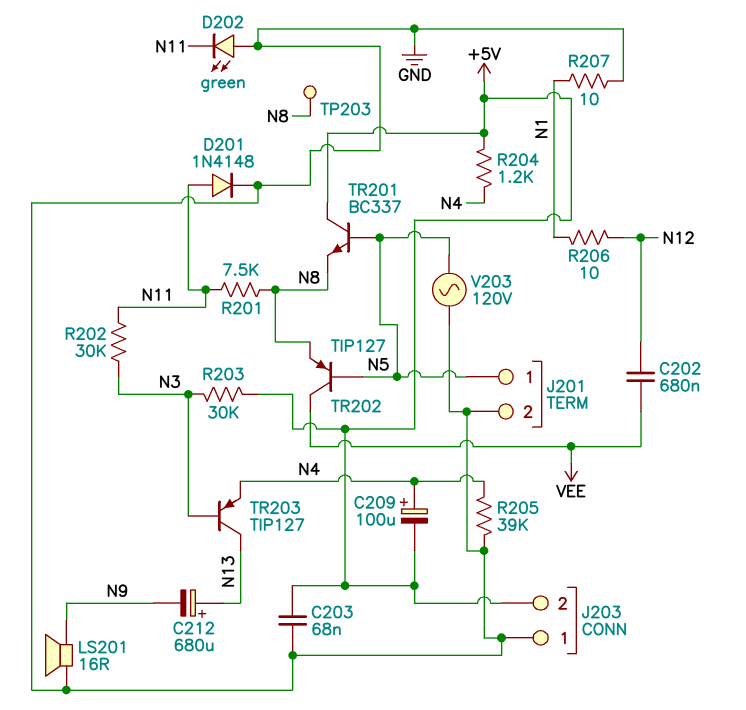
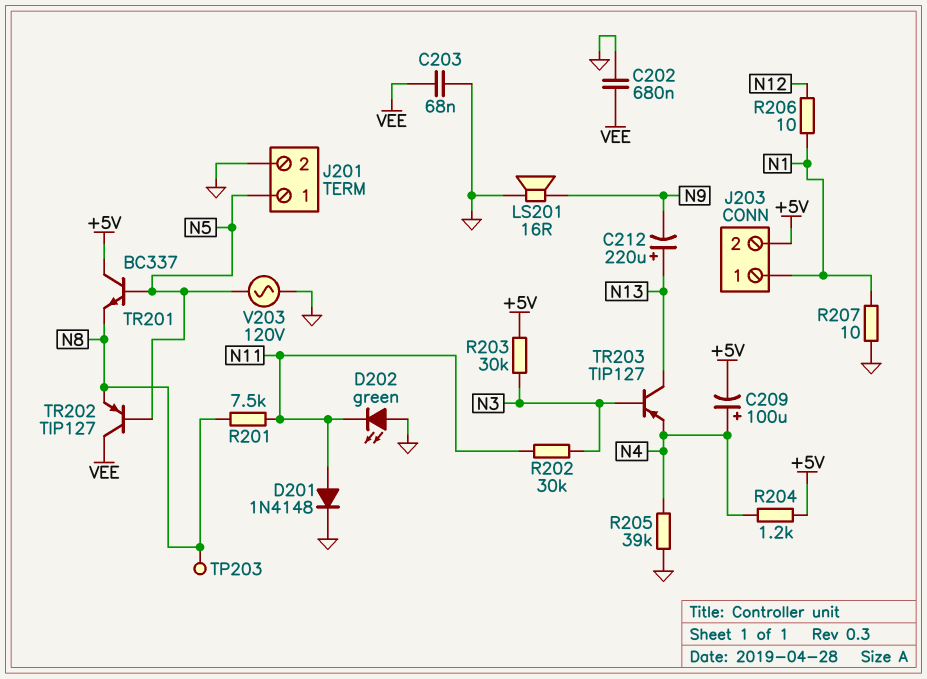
C202: 680nF (N12, VEE) -> 680nF (GND, VEE)
C203: 68nF (+5V, GND) -> 68nF (GND, VEE)
C212: 680uF (plus N13, minus N9) -> 220uF (plus N13, minus N9)
J203 pin 1: GND -> N1

